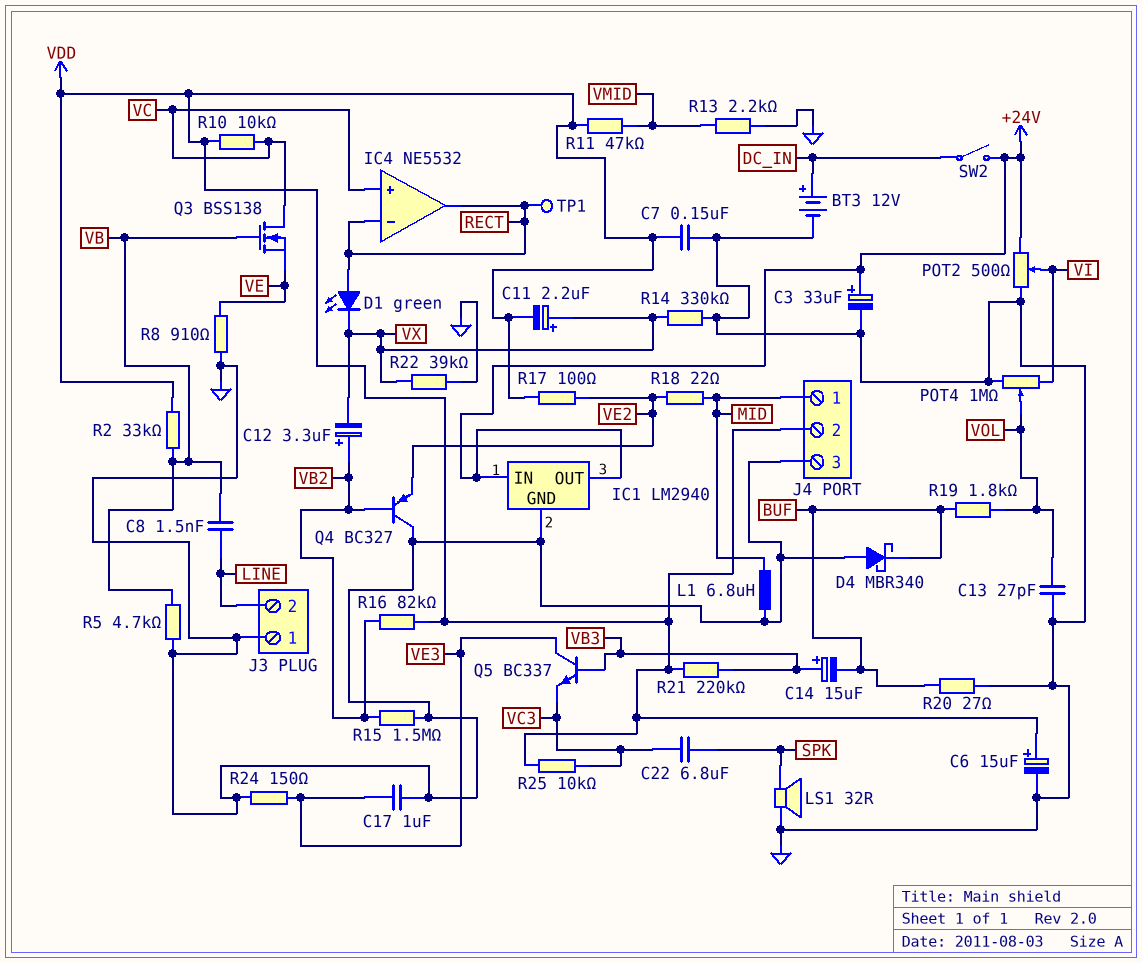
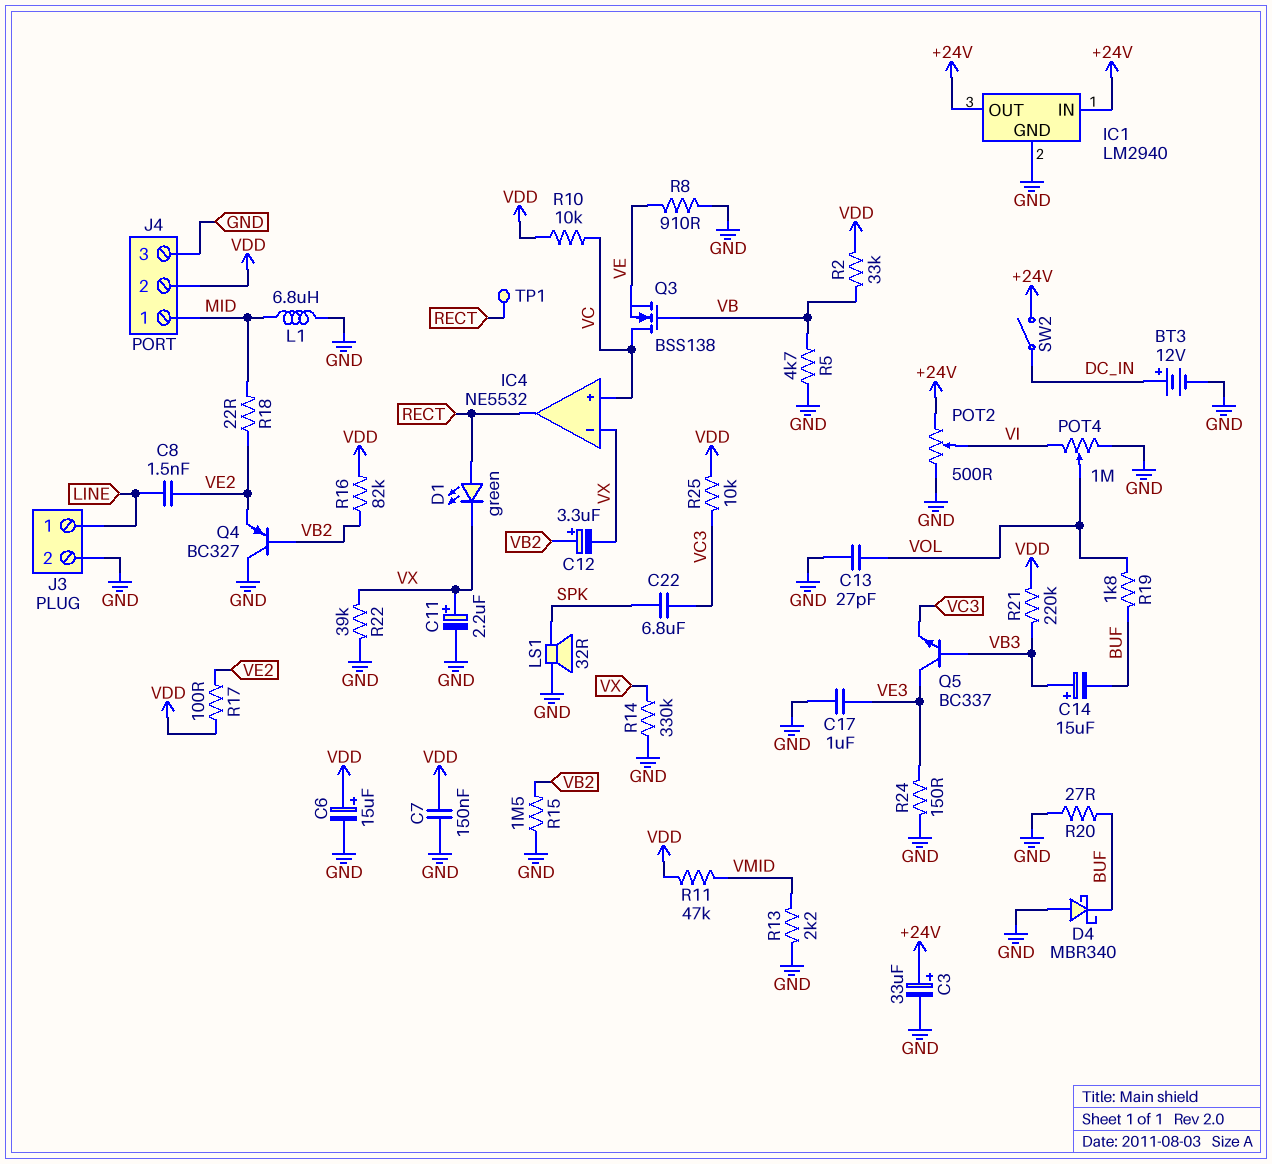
C8: 1.5nF (LINE, VB) -> 1.5nF (LINE, VE2)
C11: 2.2uF (plus VX, minus VDD) -> 2.2uF (plus VX, minus GND)
IC4 pin in-: RECT -> VX
J3 pin 1: GND -> LINE
J3 pin 2: LINE -> GND

